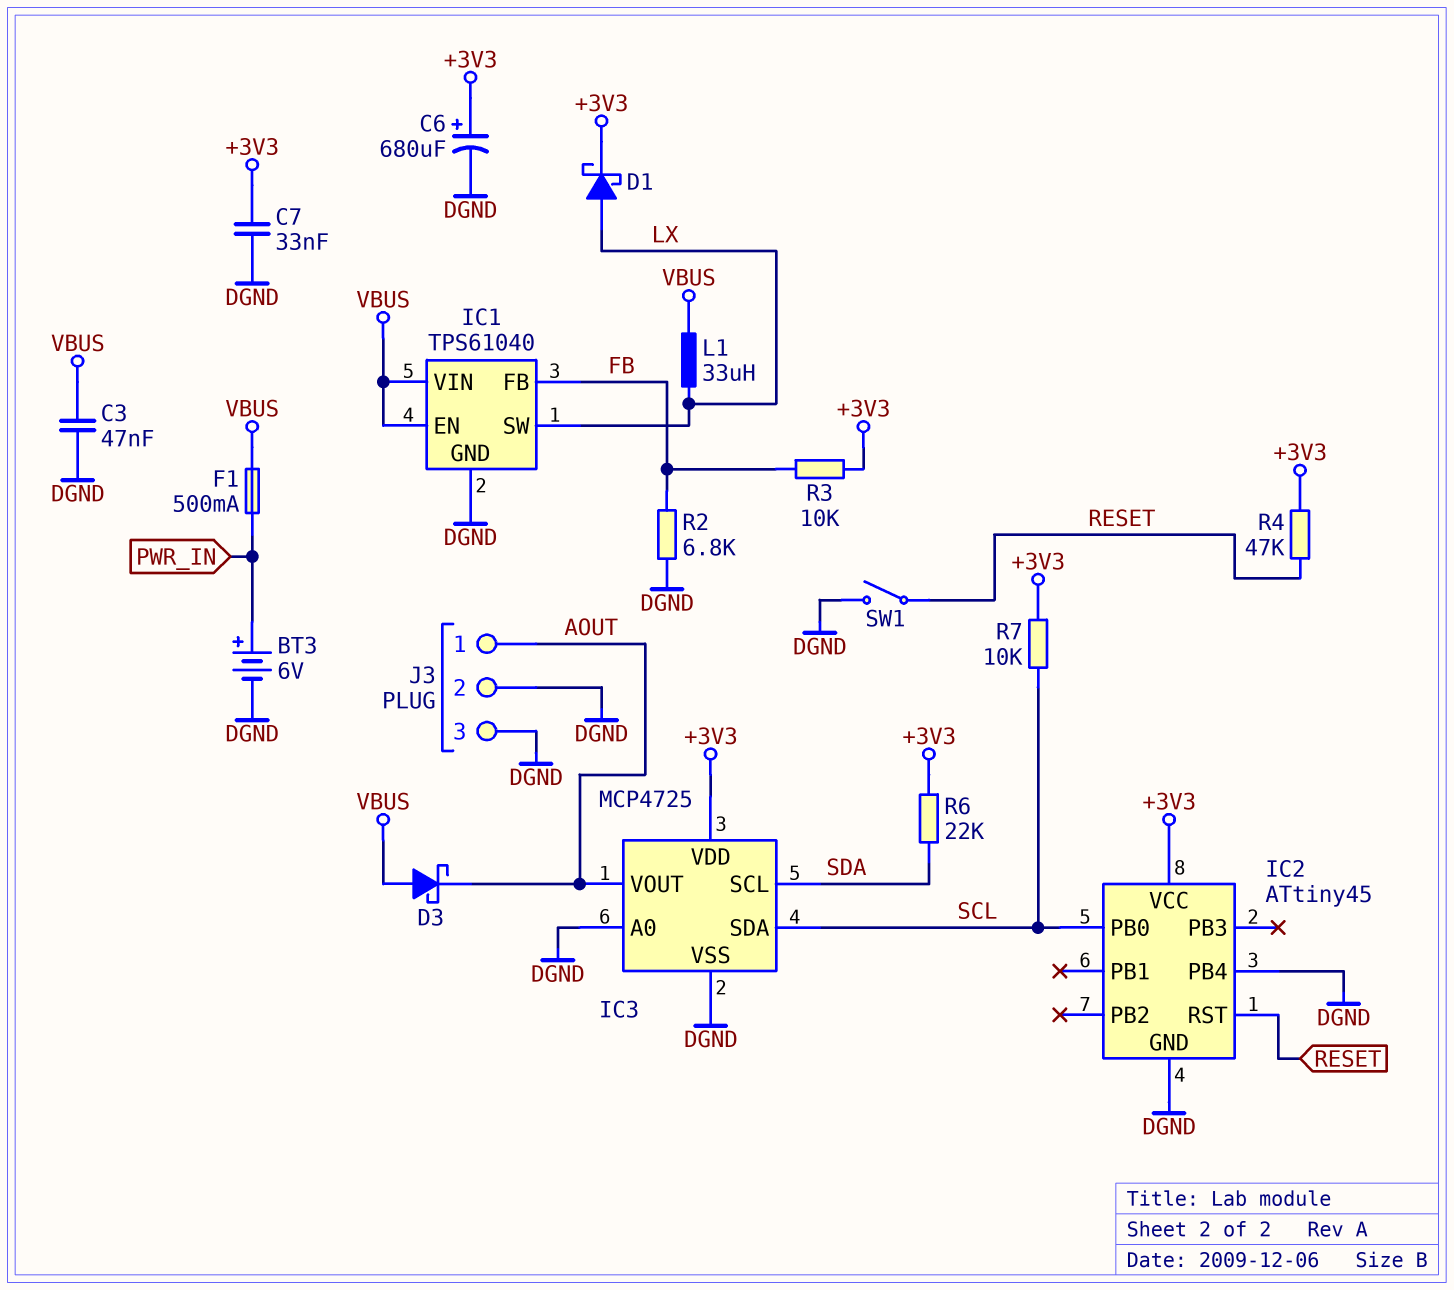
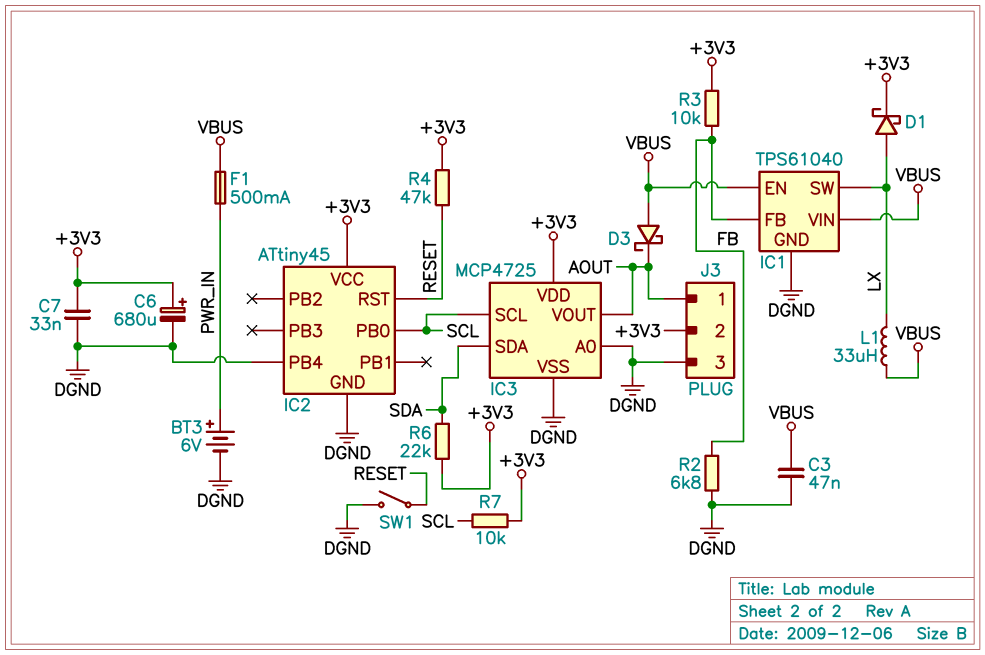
IC3 pin SCL: SDA -> SCL
IC3 pin SDA: SCL -> SDA
J3 pin 2: DGND -> +3V3

